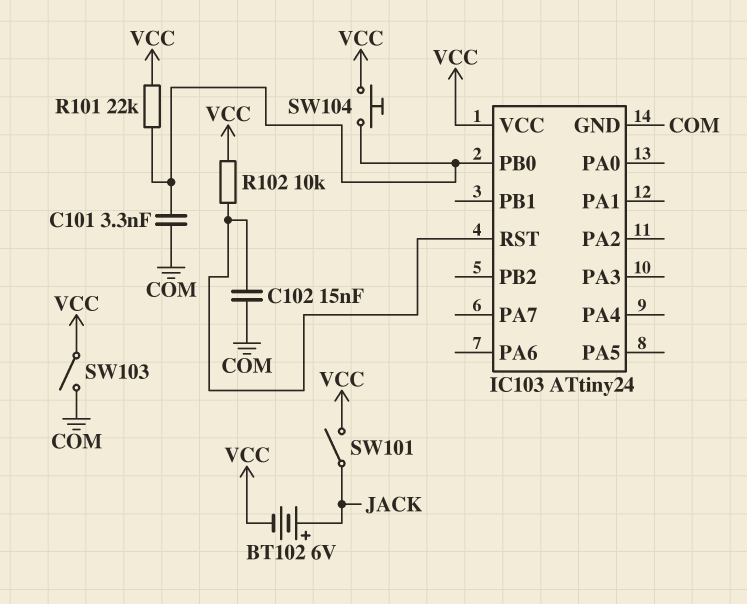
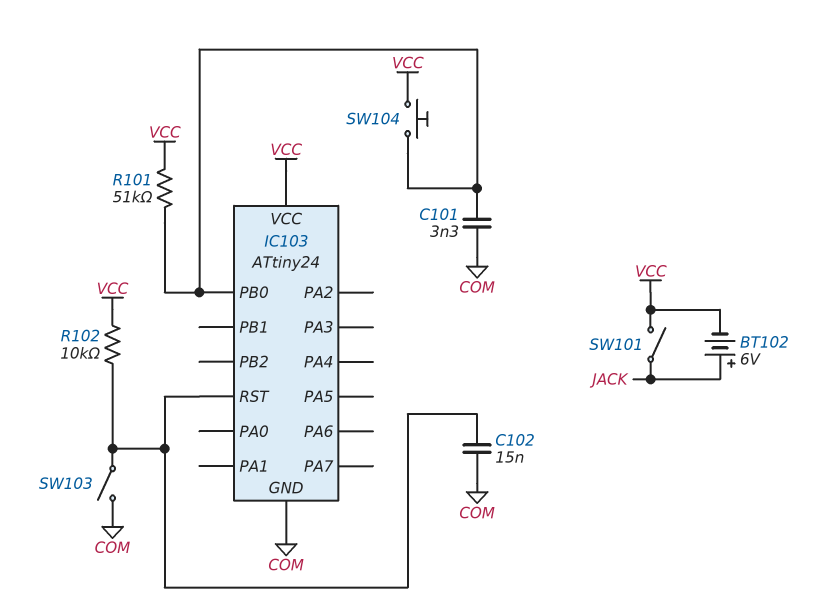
R101: 22k (IC103/PB0, VCC) -> 51k (IC103/PB0, VCC)
SW103: switch (COM, VCC) -> switch (COM, IC103/RST)

